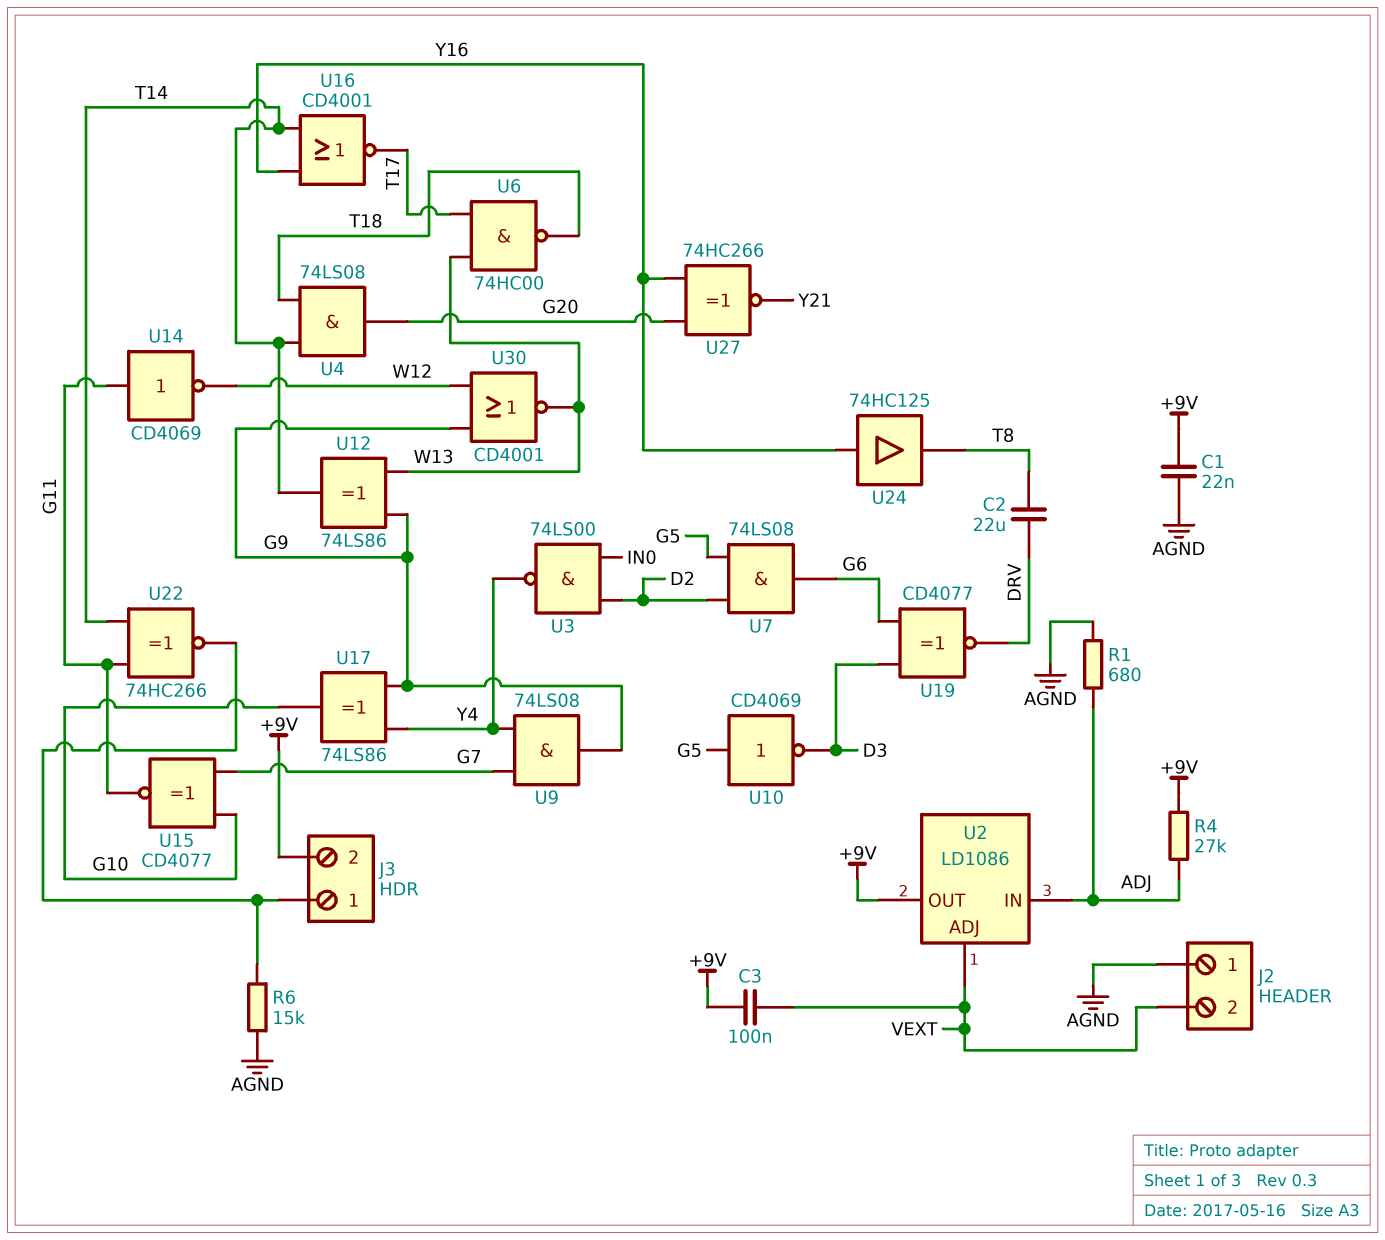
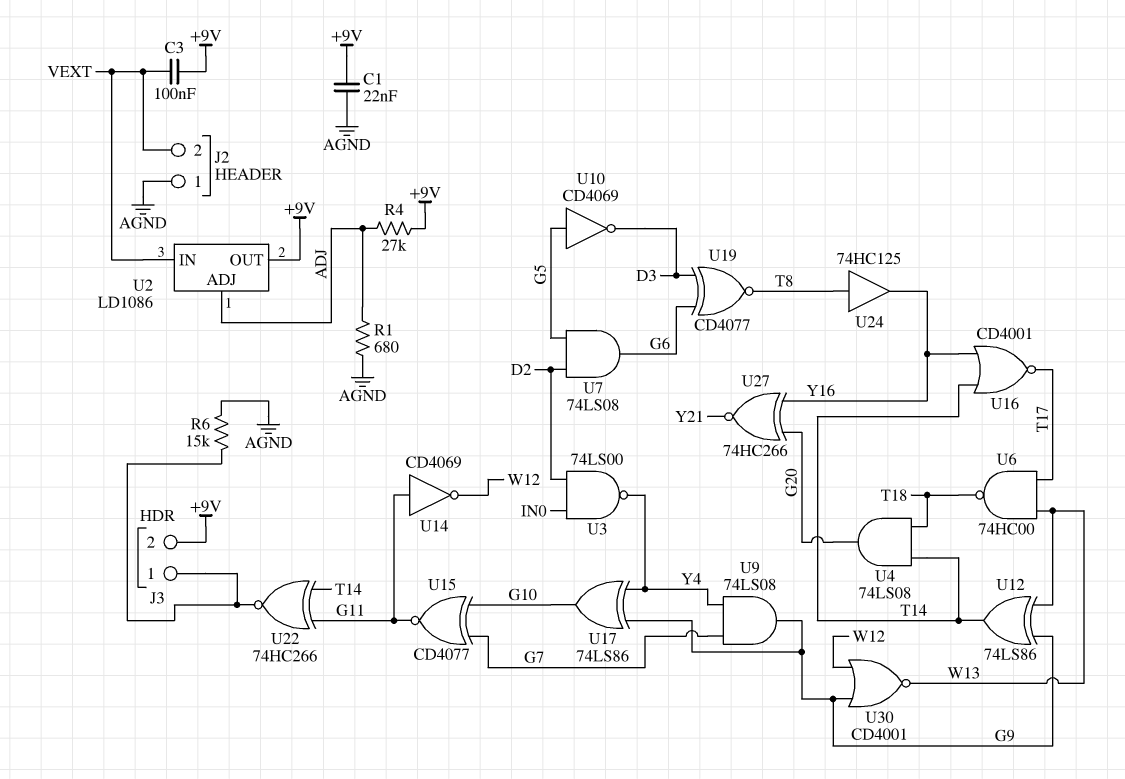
C2: 22uF (DRV, T8) -> none
U2 pin ADJ: VEXT -> ADJ
U2 pin IN: ADJ -> VEXT
U19: XNOR CD4077 (in D3, in G6, out DRV) -> XNOR CD4077 (in D3, in G6, out T8)
U24: buffer 74HC125 (in Y16, out T8) -> buffer 74HC125 (in T8, out Y16)

